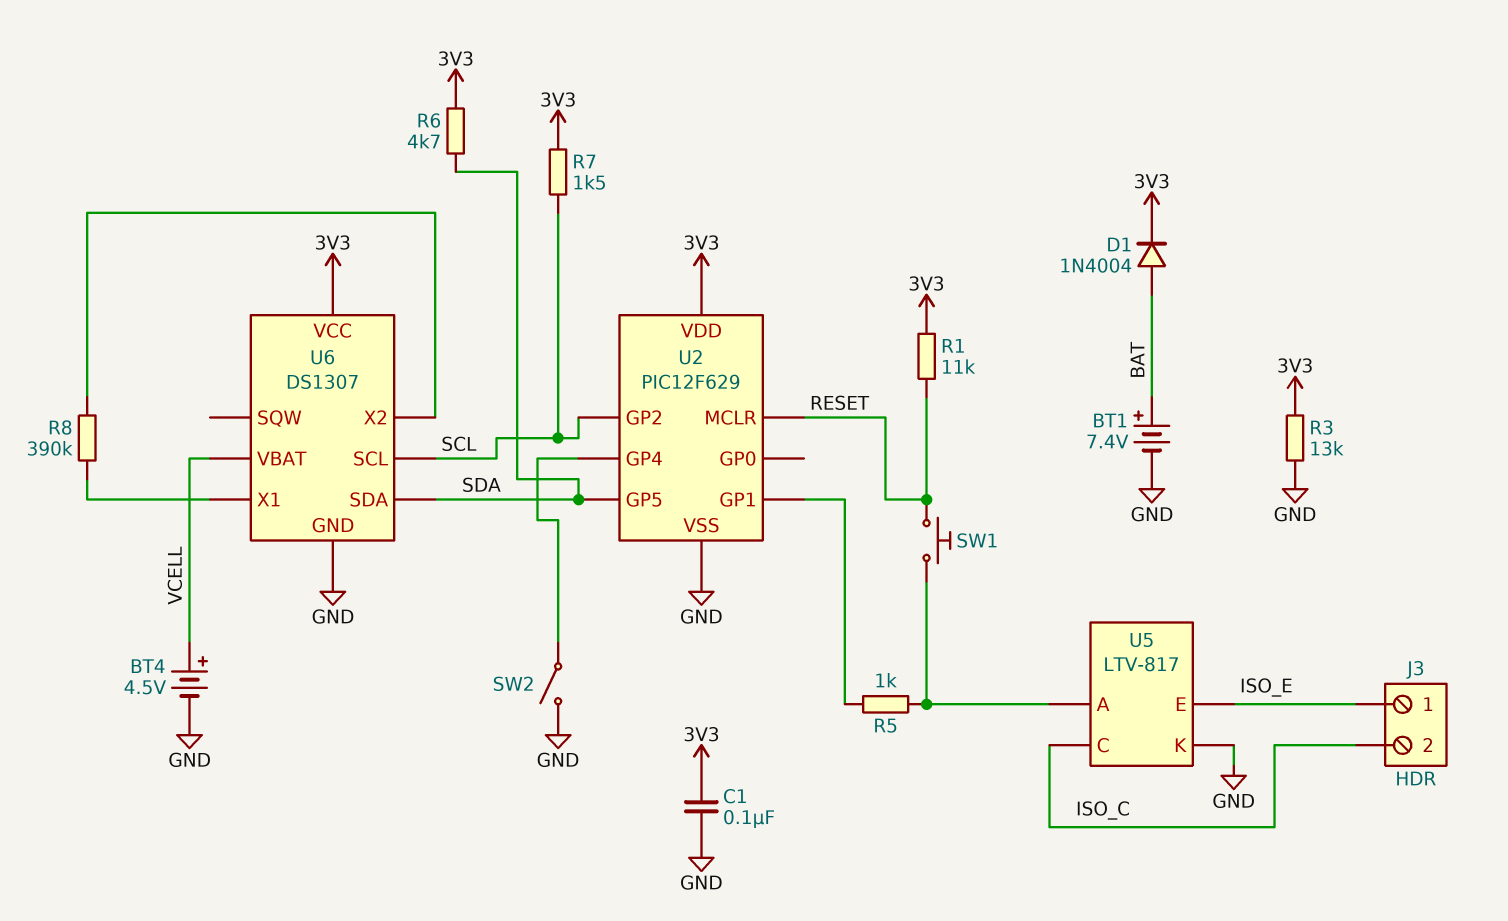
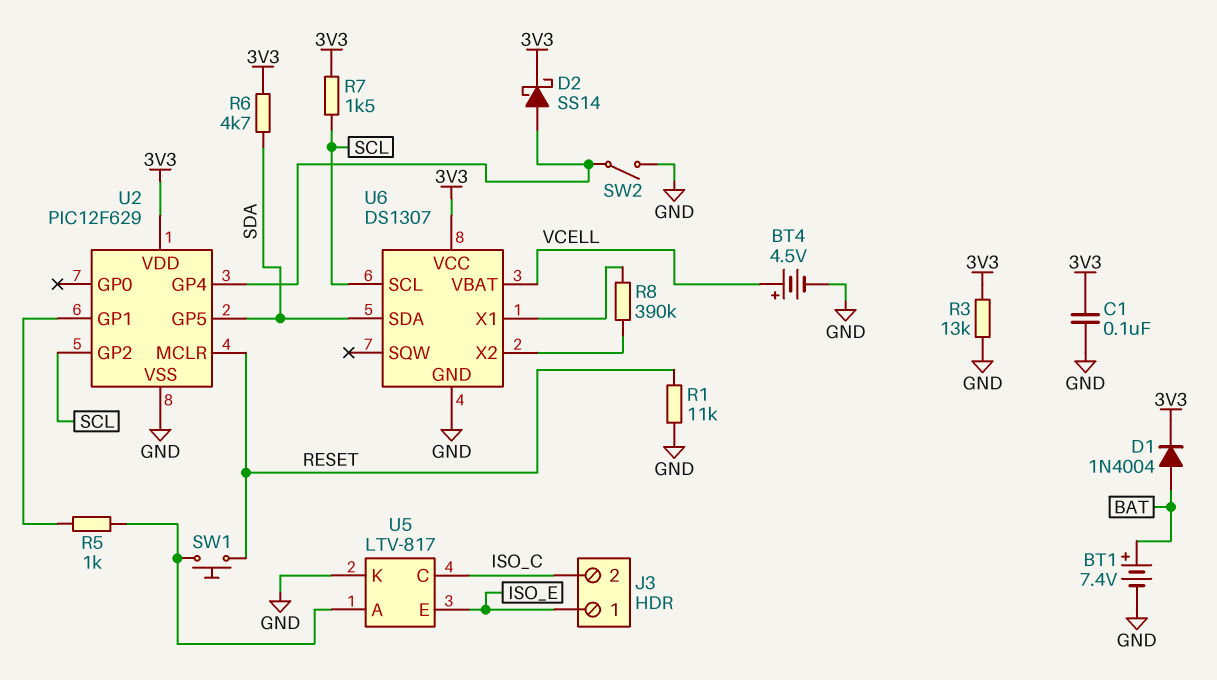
D2: none -> schottky SS14 (A U2/GP4, K 3V3)
R1: 11k (3V3, RESET) -> 11k (GND, RESET)

